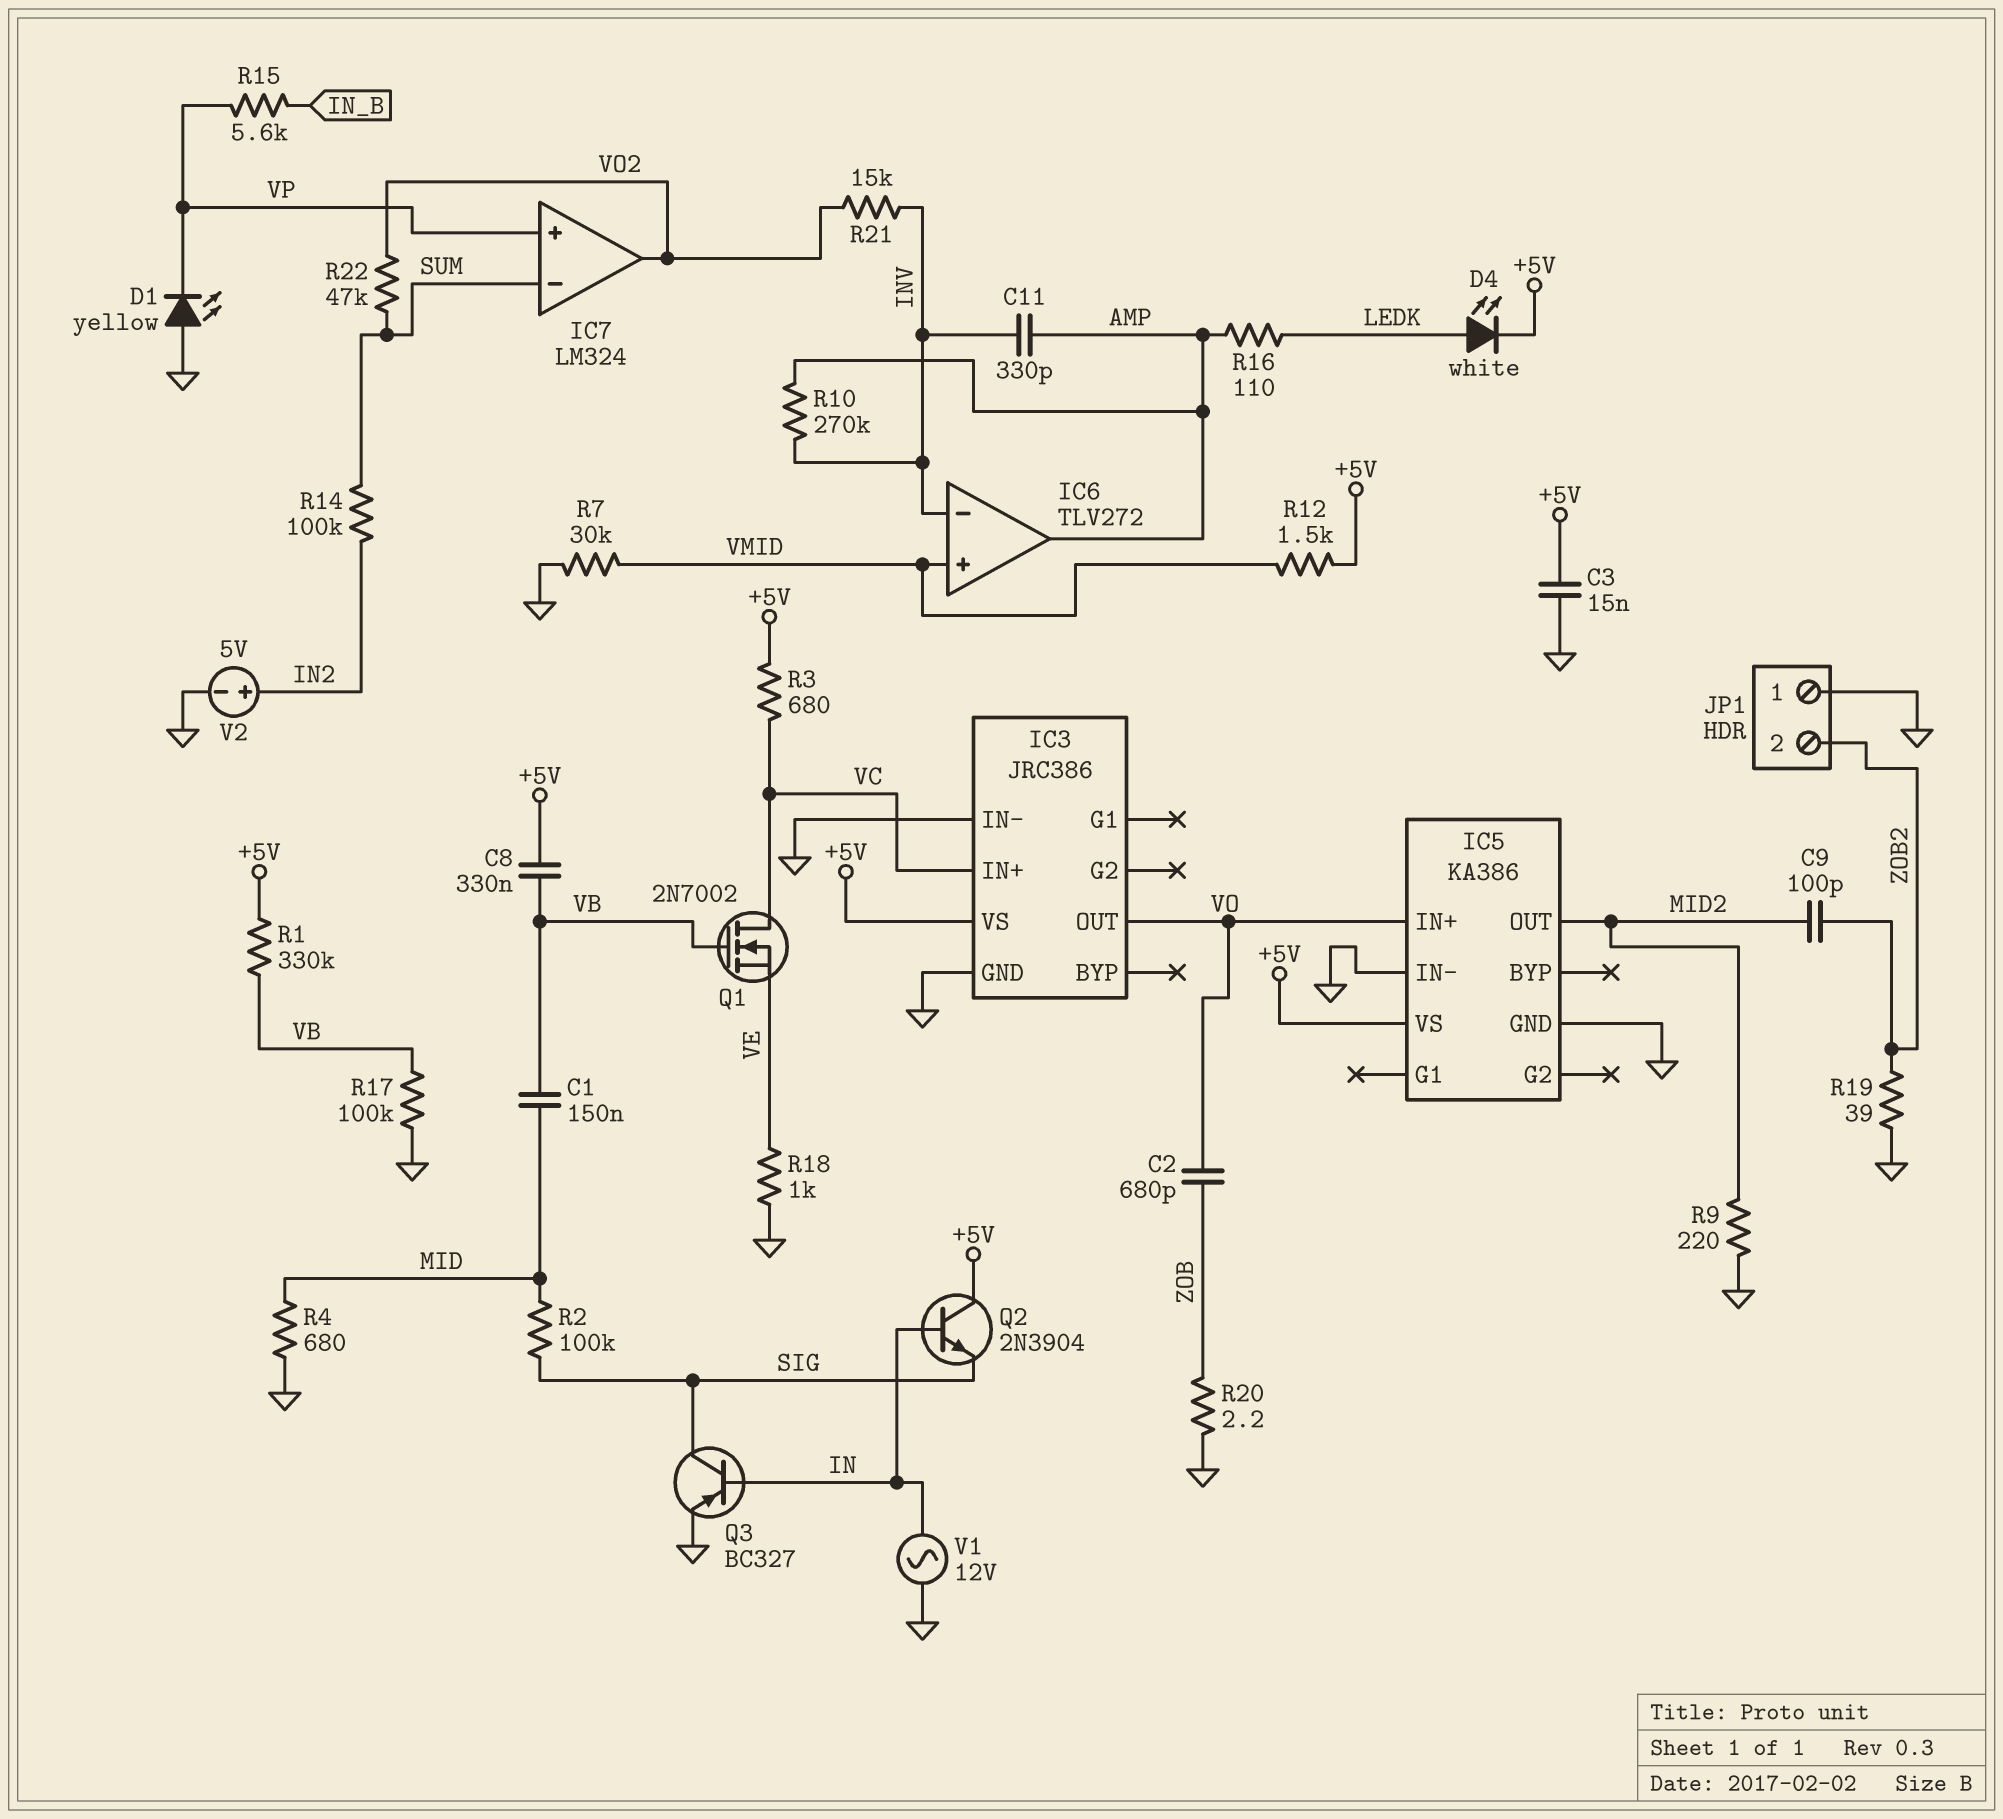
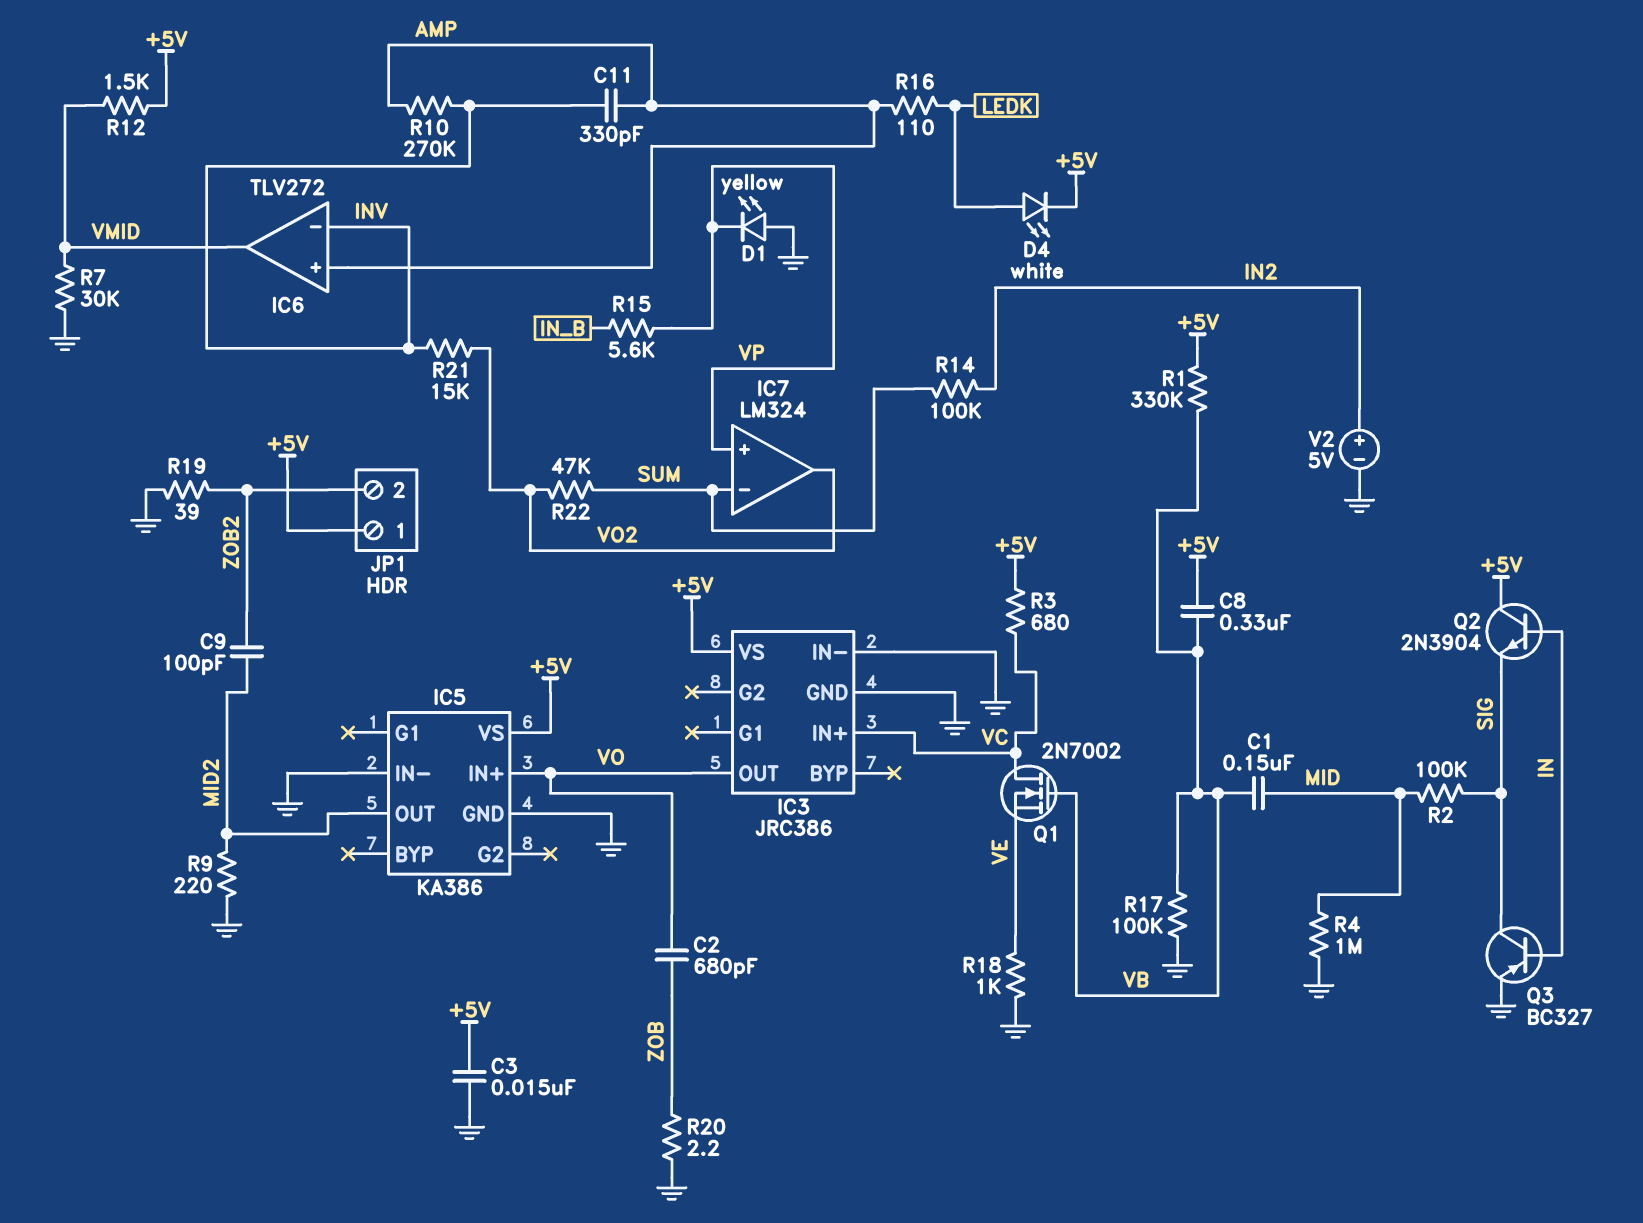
IC6 pin in+: VMID -> AMP
IC6 pin out: AMP -> VMID
JP1 pin 1: GND -> +5V
R4: 680 (GND, MID) -> 1M (GND, MID)
V1: AC 12V (GND, IN) -> none

